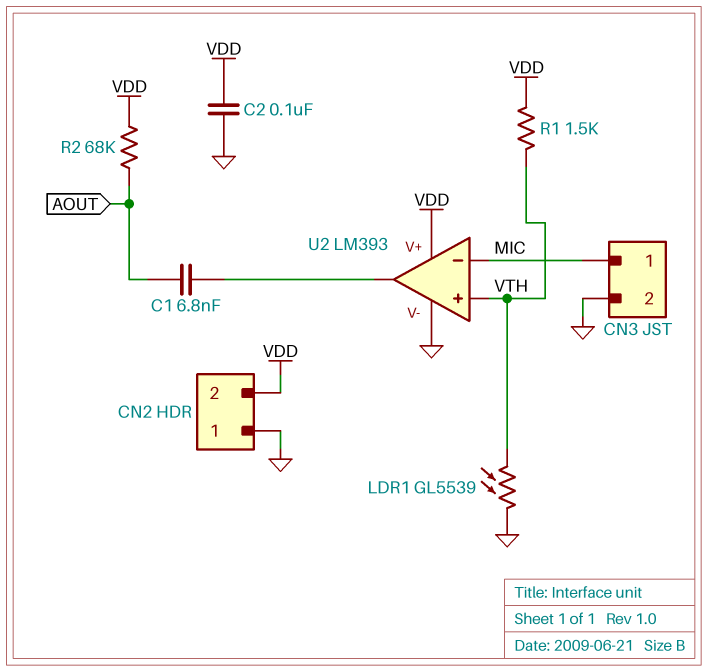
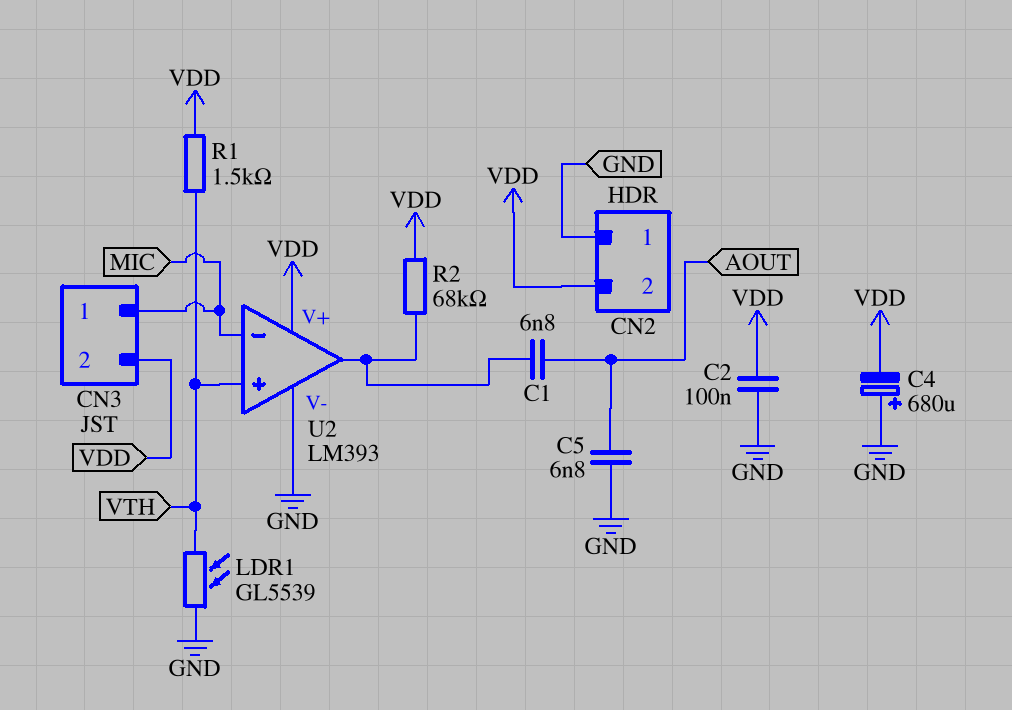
C4: none -> 680uF (plus GND, minus VDD)
C5: none -> 6.8nF (AOUT, GND)
CN3 pin 2: GND -> VDD
R2: 68k (AOUT, VDD) -> 68k (U2/out, VDD)

